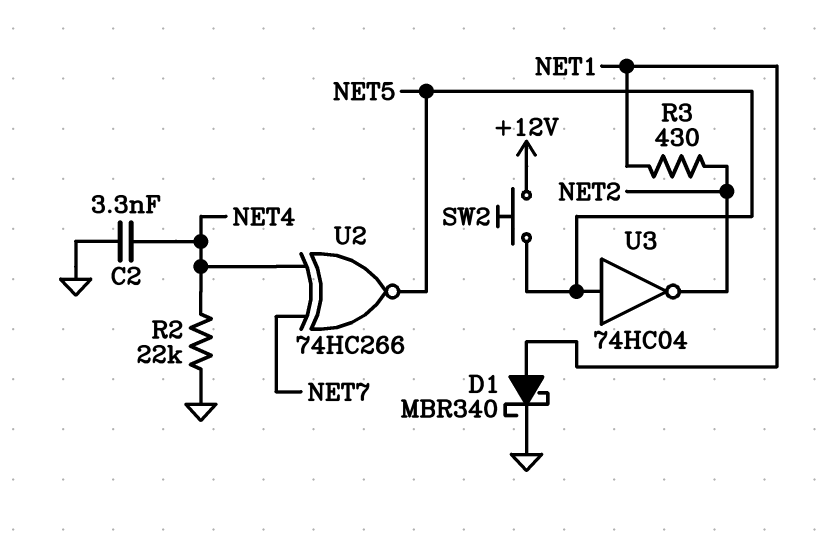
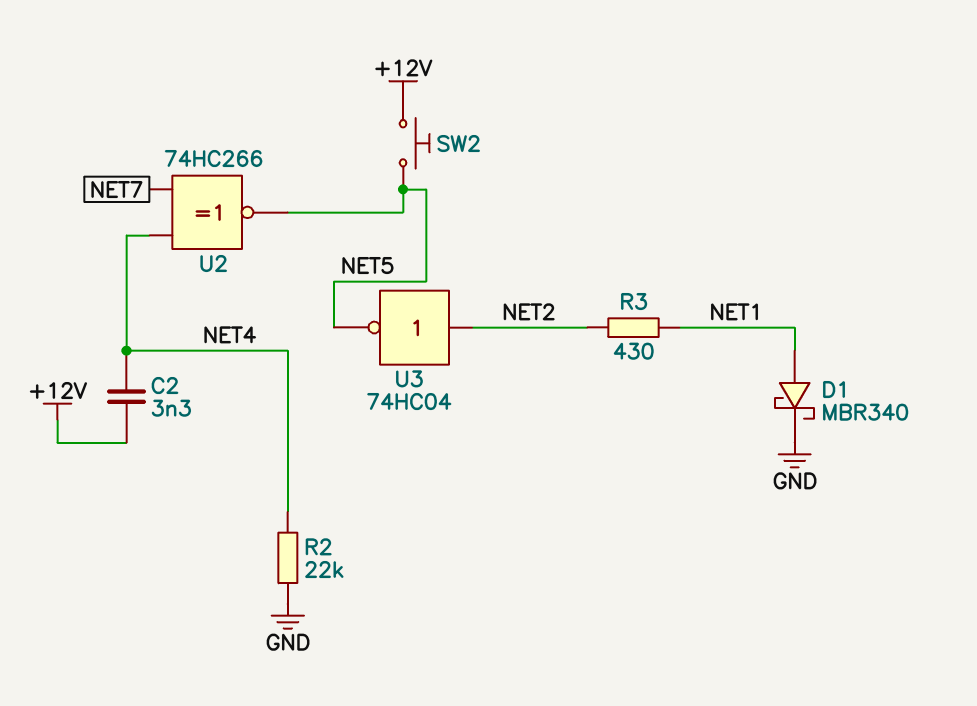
C2: 3.3nF (GND, NET4) -> 3.3nF (+12V, NET4)
U3: NOT 74HC04 (in NET5, out NET2) -> NOT 74HC04 (in NET2, out NET5)

